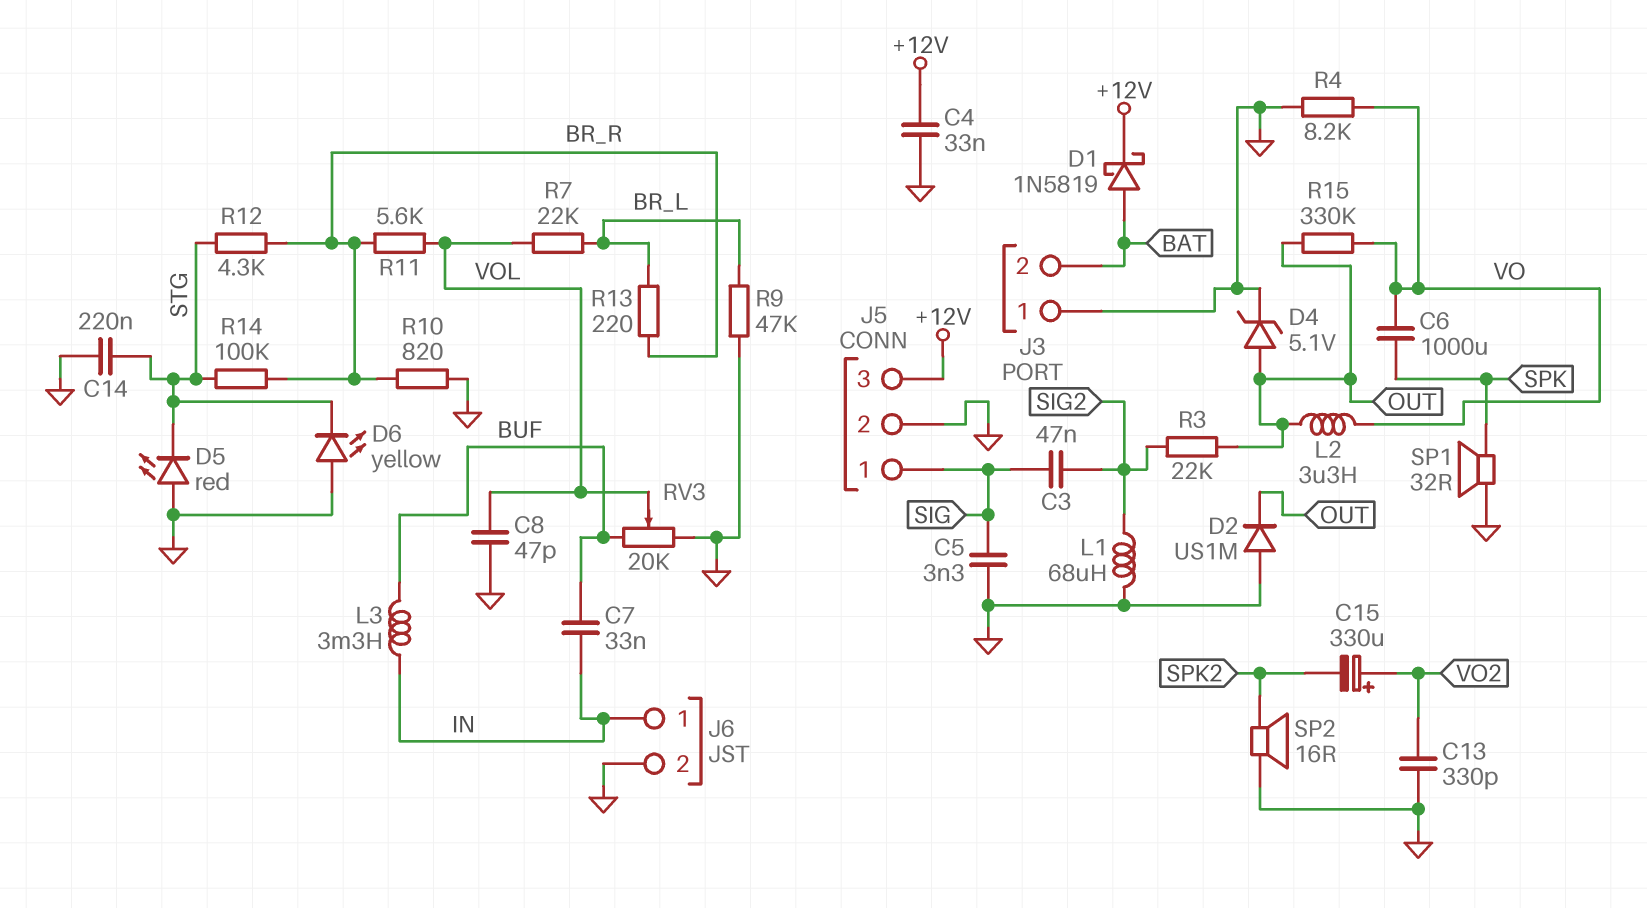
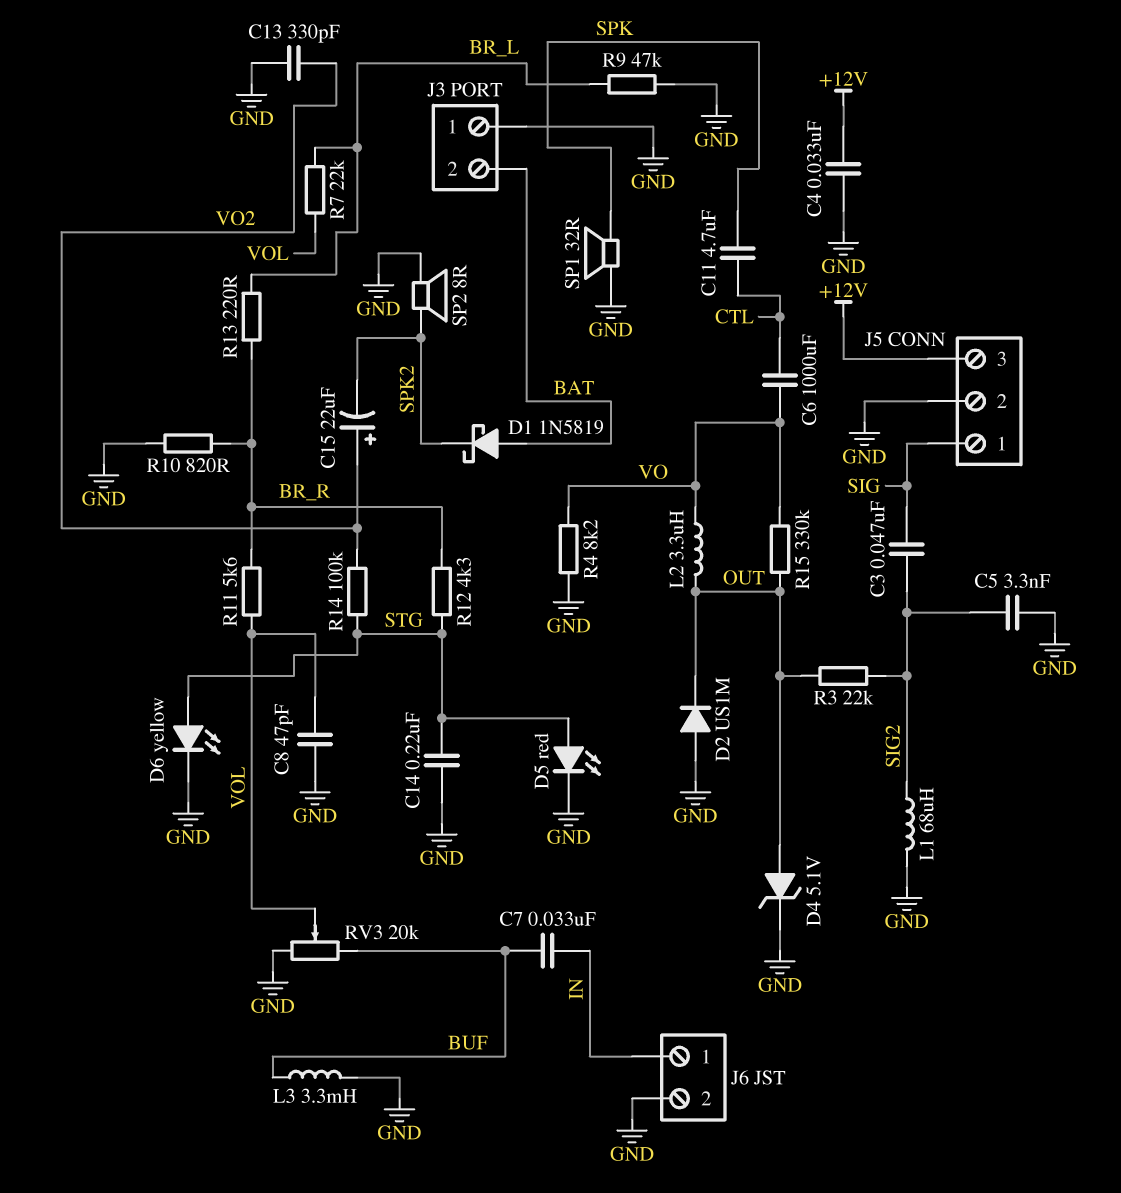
C5: 3.3nF (GND, SIG) -> 3.3nF (GND, SIG2)
C6: 1000uF (SPK, VO) -> 1000uF (CTL, VO)
C11: none -> 4.7uF (CTL, SPK)
C15: 330uF (plus VO2, minus SPK2) -> 22uF (plus VO2, minus SPK2)
D1: schottky 1N5819 (A BAT, K +12V) -> schottky 1N5819 (A BAT, K SPK2)
D5: LED red (A GND, K STG) -> LED red (A STG, K GND)
D6: LED yellow (A GND, K STG) -> LED yellow (A STG, K GND)
L3: 3.3mH (BUF, IN) -> 3.3mH (BUF, GND)
R14: 100k (BR_R, STG) -> 100k (STG, VO2)
SP2: speaker 16R (GND, SPK2) -> speaker 8R (GND, SPK2)

